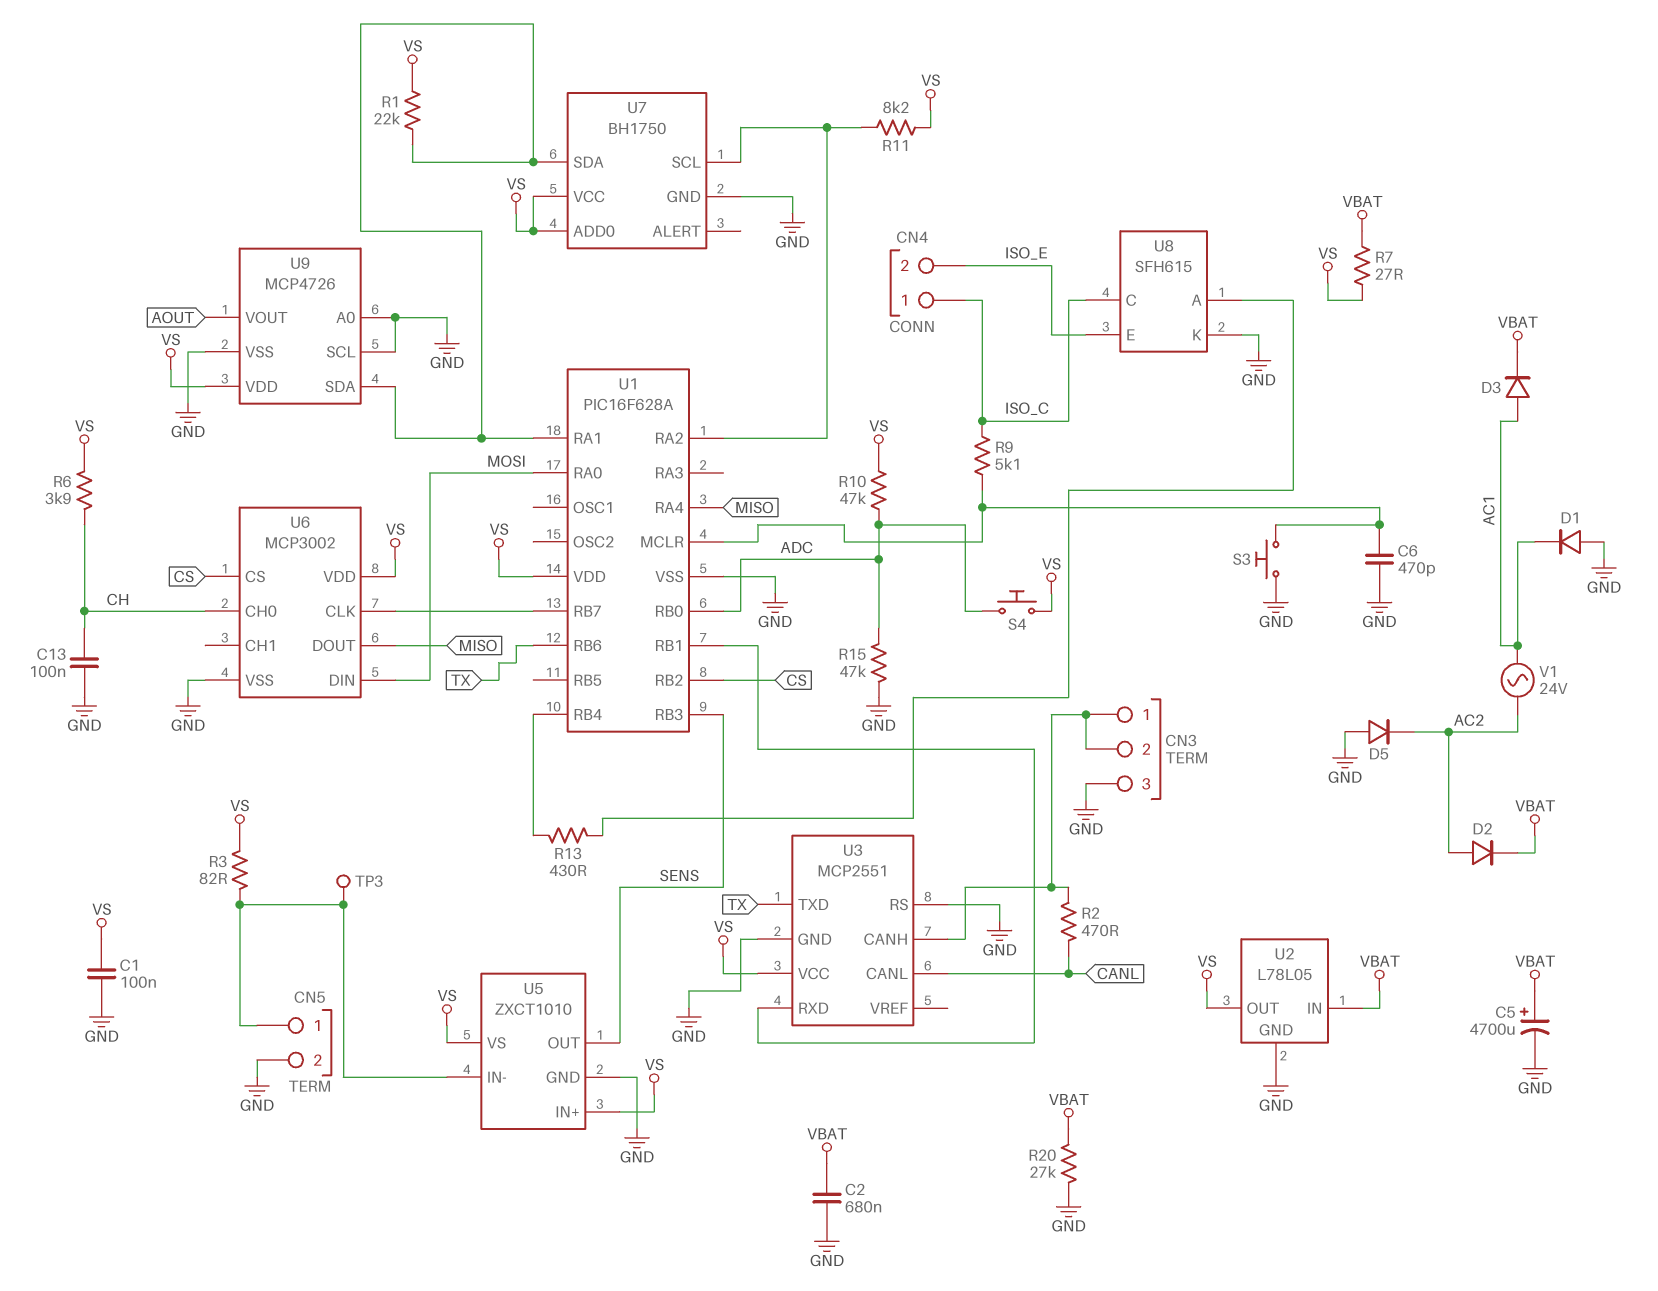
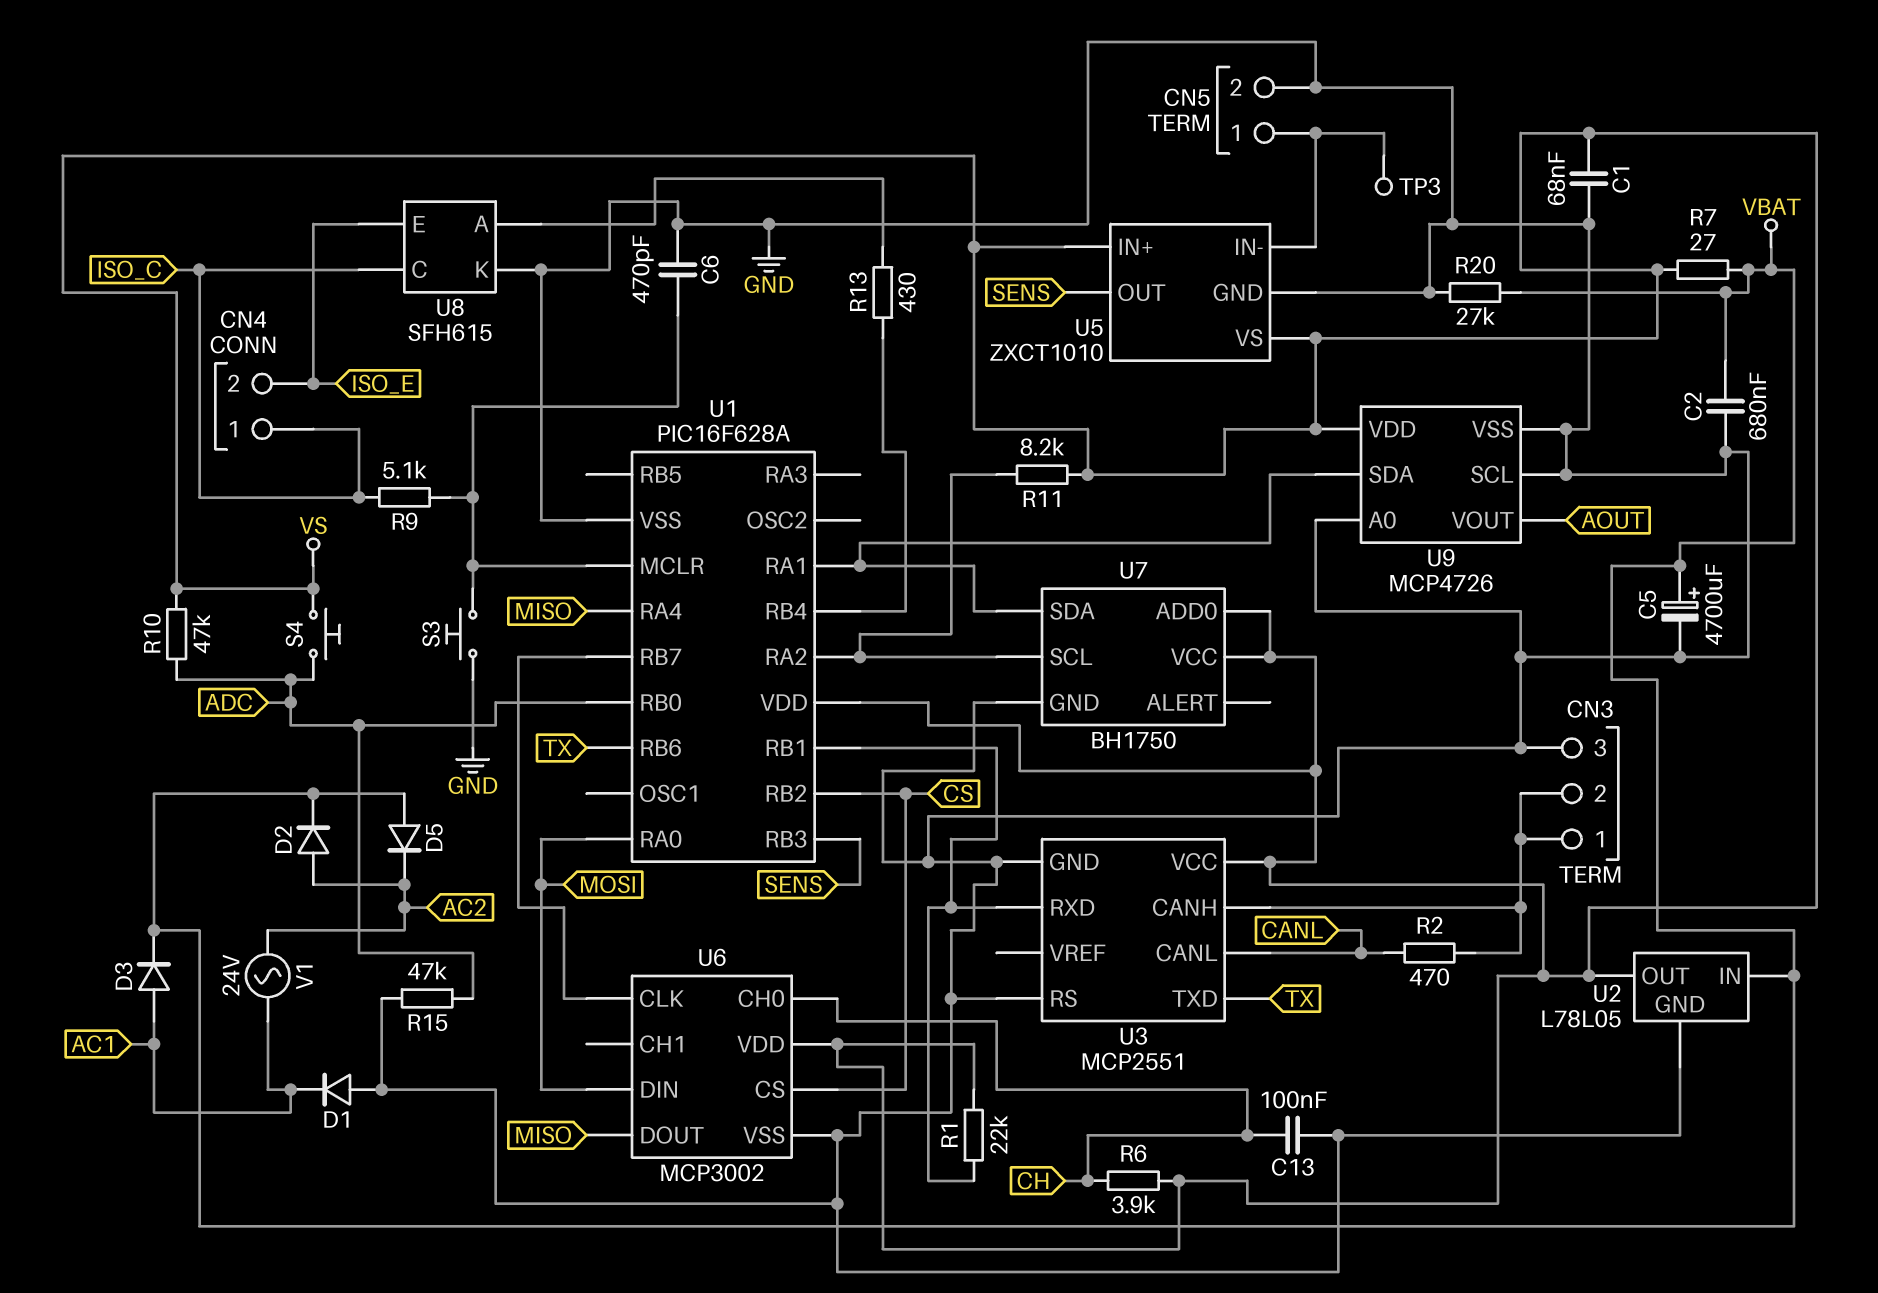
C1: 100nF (GND, VS) -> 68nF (GND, VS)
D5: diode (A GND, K AC2) -> diode (A VBAT, K AC2)
R1: 22k (U1/RA1, VS) -> 22k (U1/RB1, VS)
R3: 82 (CN5/1, VS) -> none

